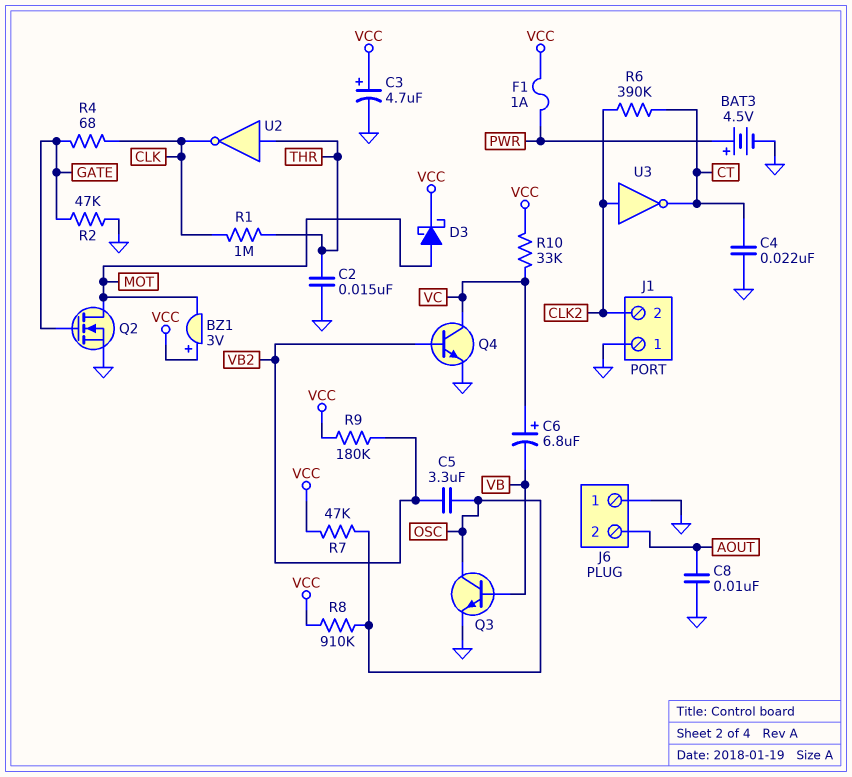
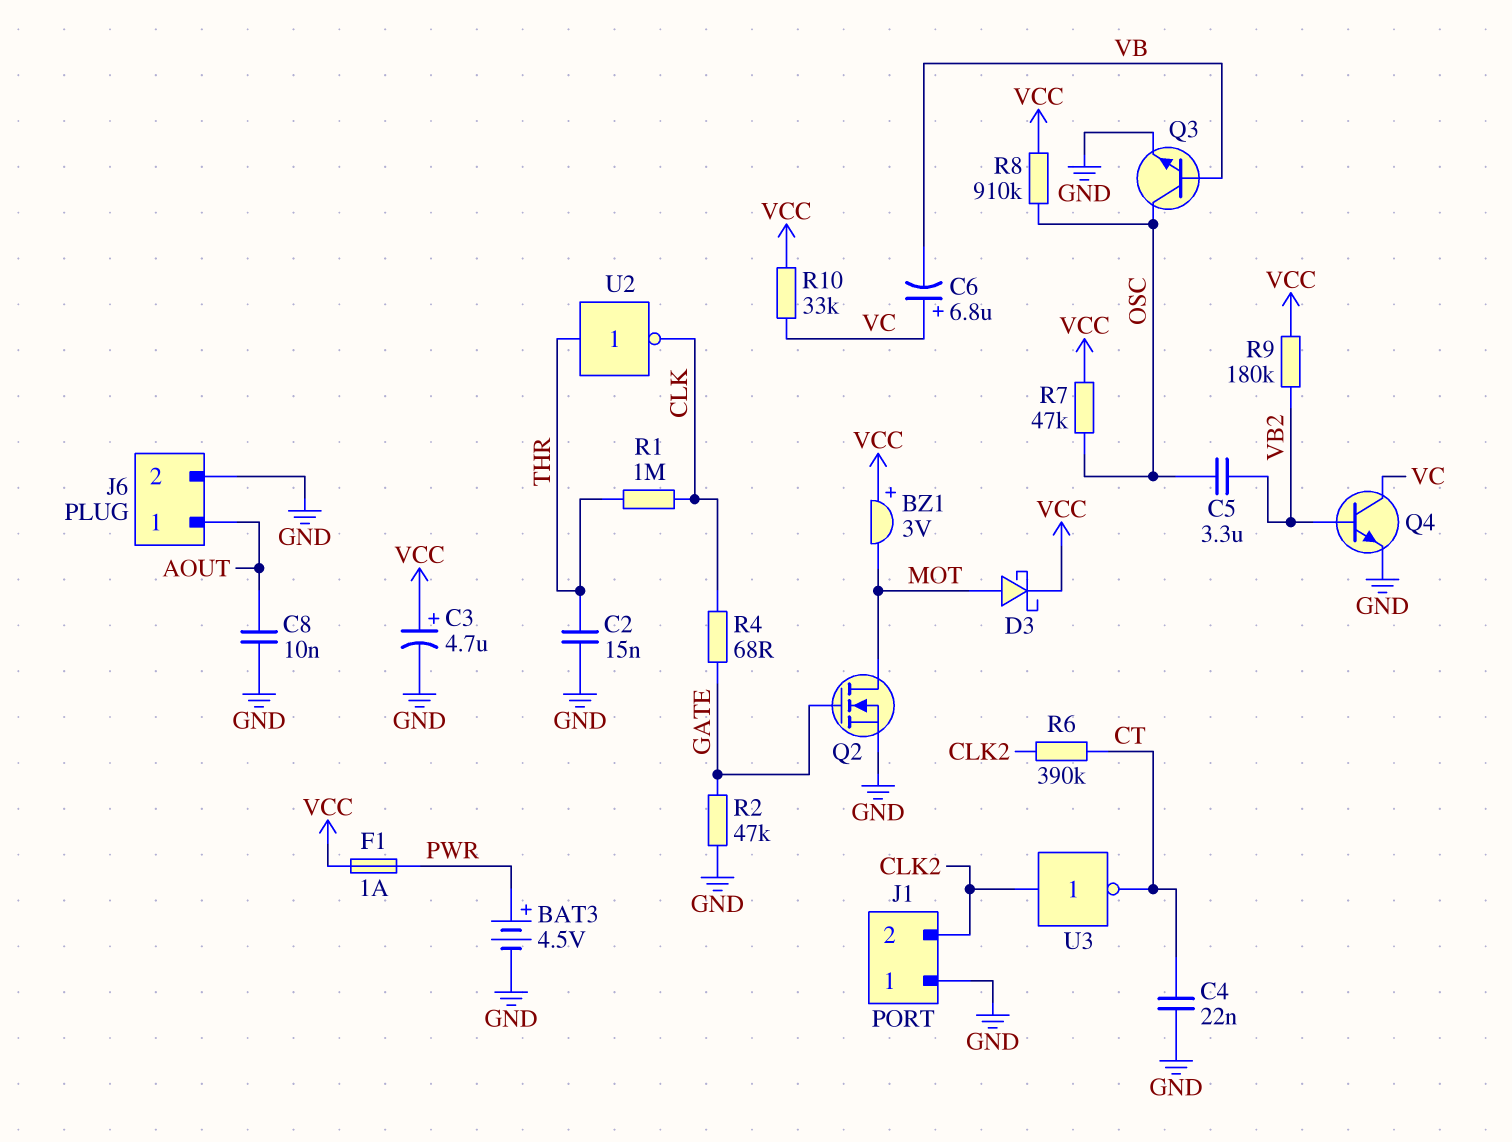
J6 pin 1: GND -> AOUT
J6 pin 2: AOUT -> GND

